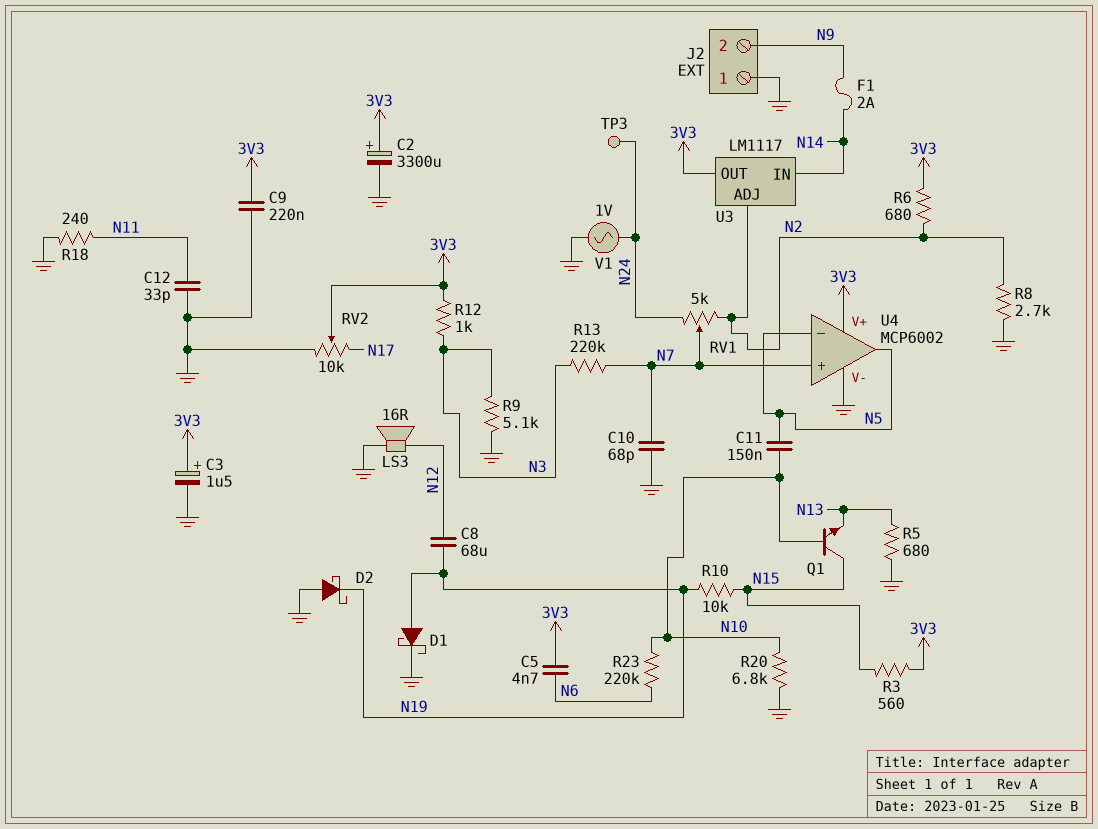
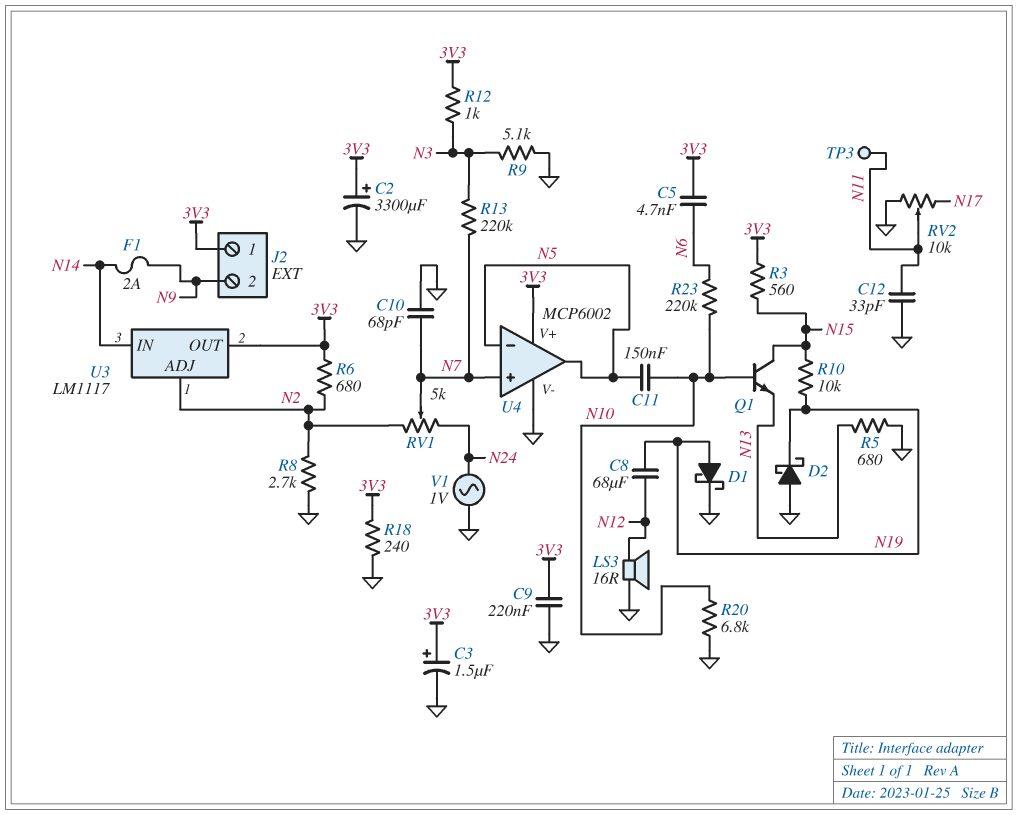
J2 pin 1: GND -> 3V3
R18: 240 (GND, N11) -> 240 (3V3, GND)
RV2: 10k (GND, N17, wiper 3V3) -> 10k (GND, N17, wiper N11)
TP3: test point (N24) -> test point (N11)

